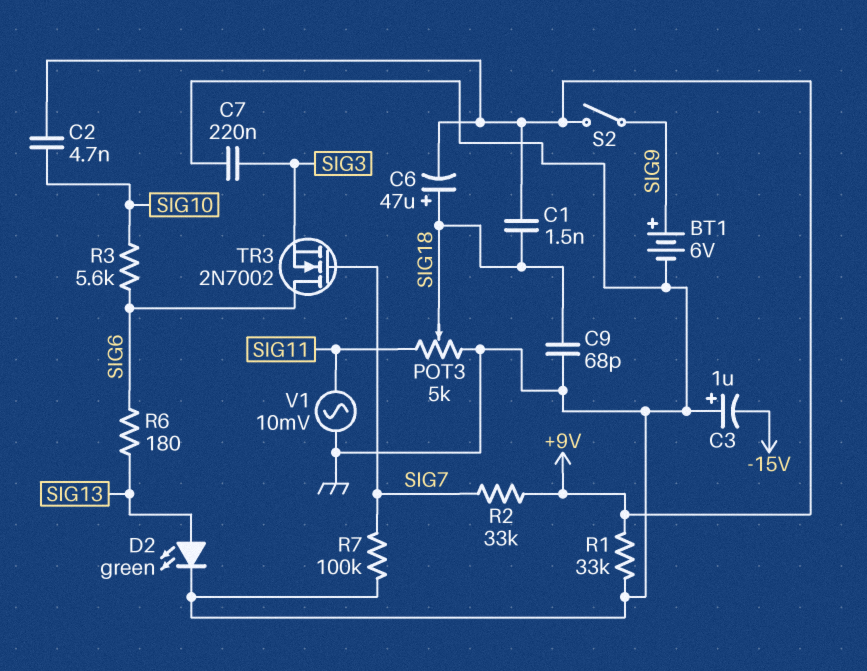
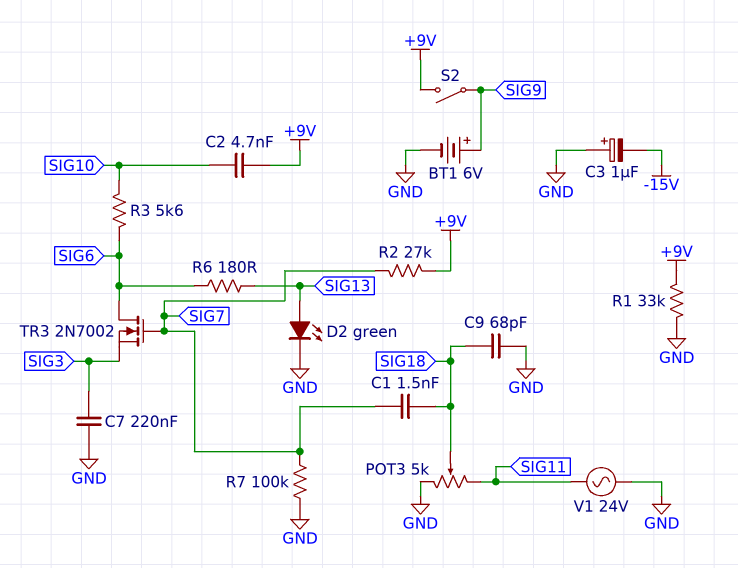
C1: 1.5nF (+9V, SIG18) -> 1.5nF (SIG7, SIG18)
C6: 47uF (plus SIG18, minus +9V) -> none
R2: 33k (+9V, SIG7) -> 27k (+9V, SIG7)
V1: AC 10mV (GND, SIG11) -> AC 24V (GND, SIG11)

